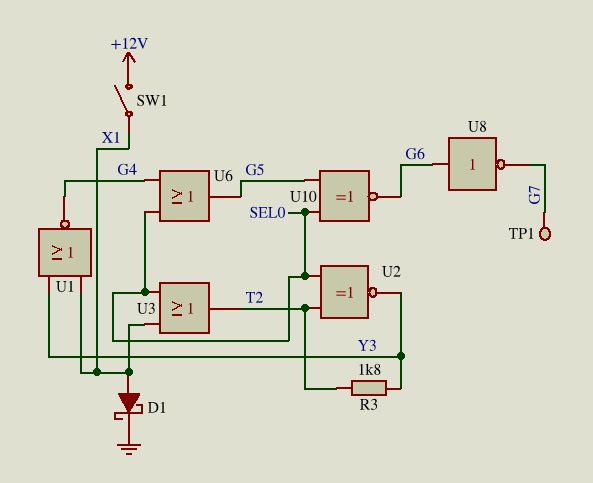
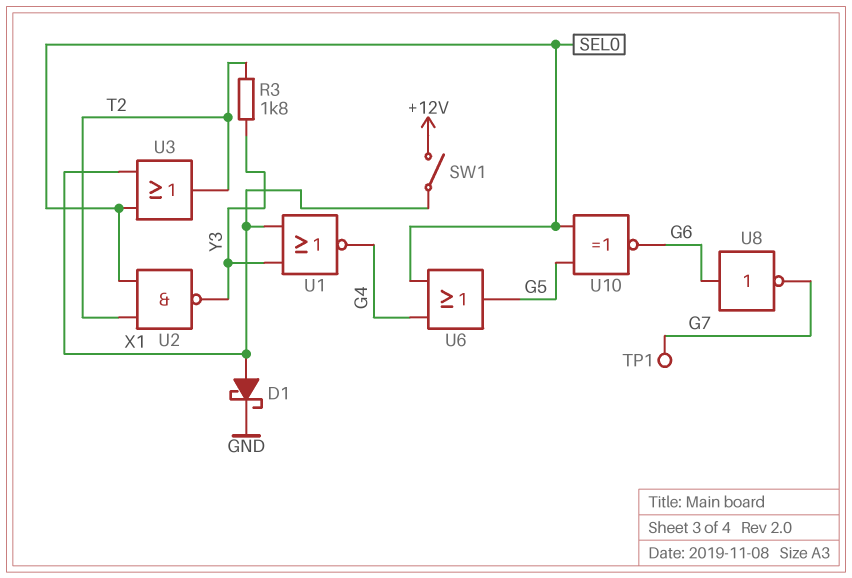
U2: XNOR (in SEL0, in T2, out Y3) -> NAND (in SEL0, in T2, out Y3)

